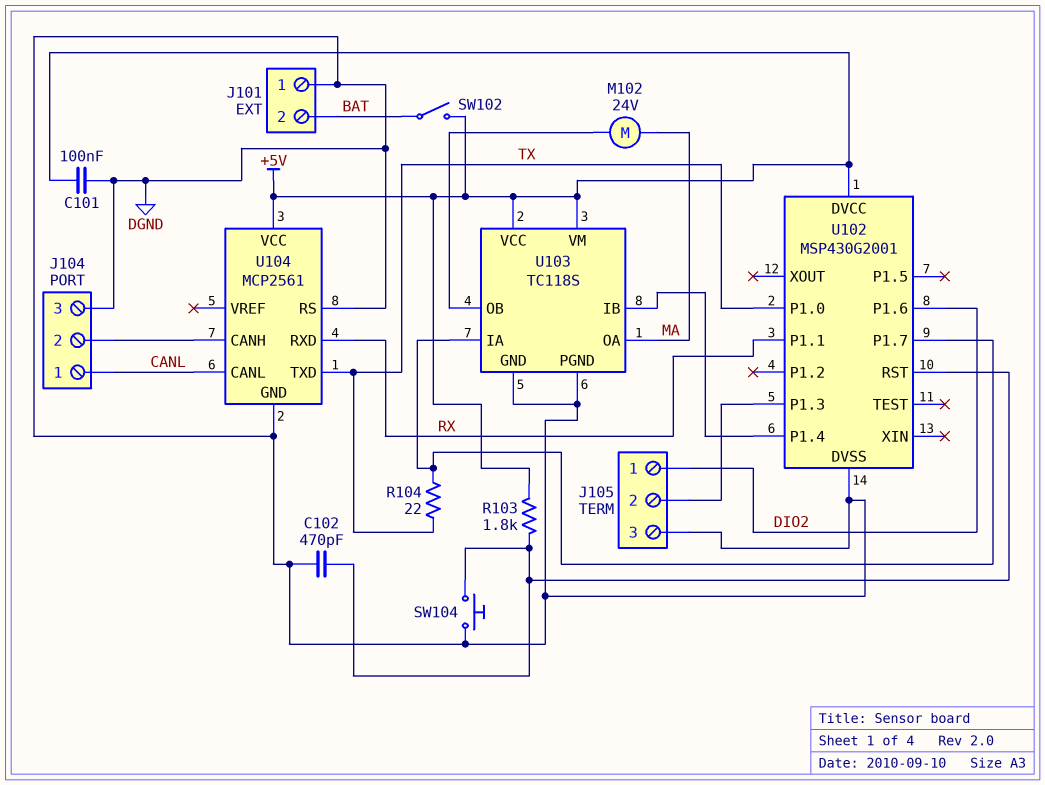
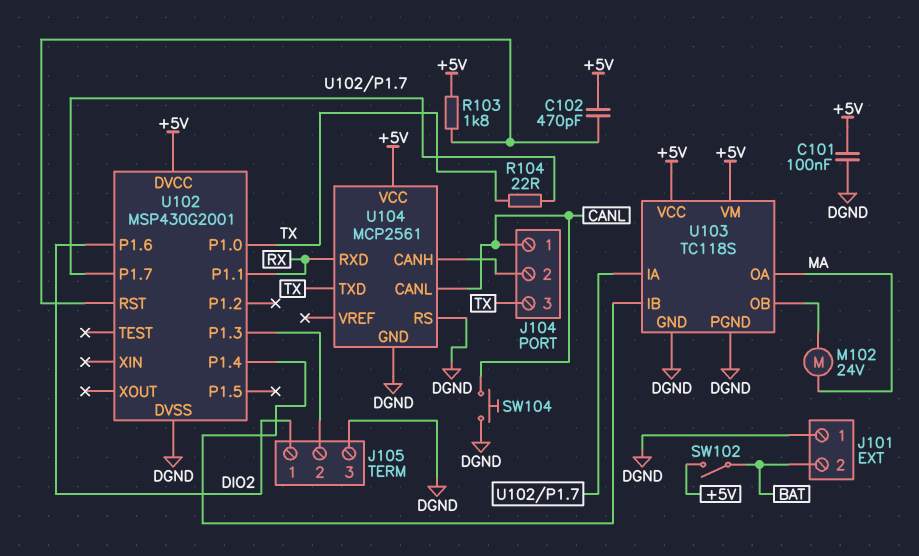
C102: 470pF (DGND, U102/RST) -> 470pF (+5V, U102/RST)
J104 pin 3: DGND -> TX
SW104: button (DGND, U102/RST) -> button (CANL, DGND)

